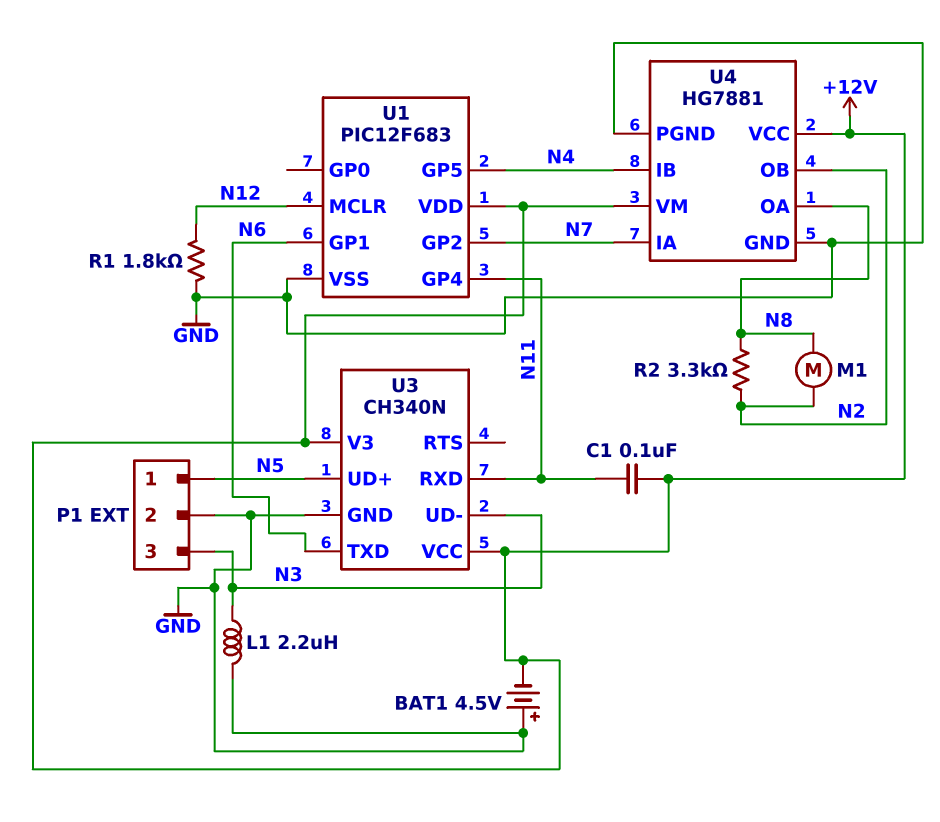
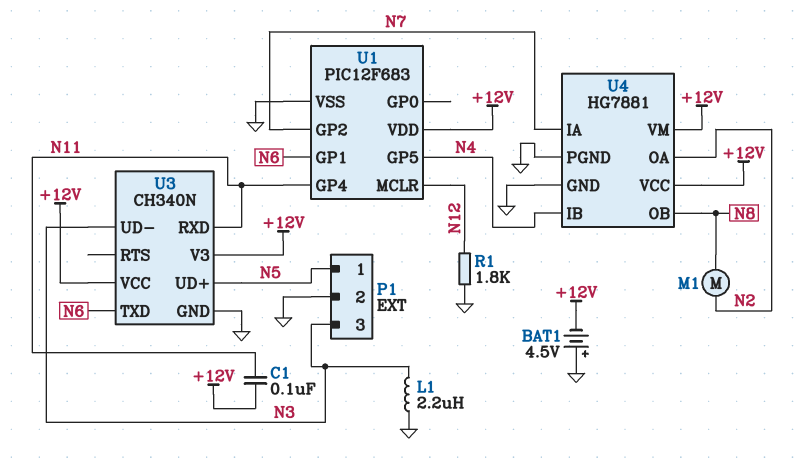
R2: 3.3k (N2, N8) -> none
U4 pin OA: N8 -> N2
U4 pin OB: N2 -> N8

